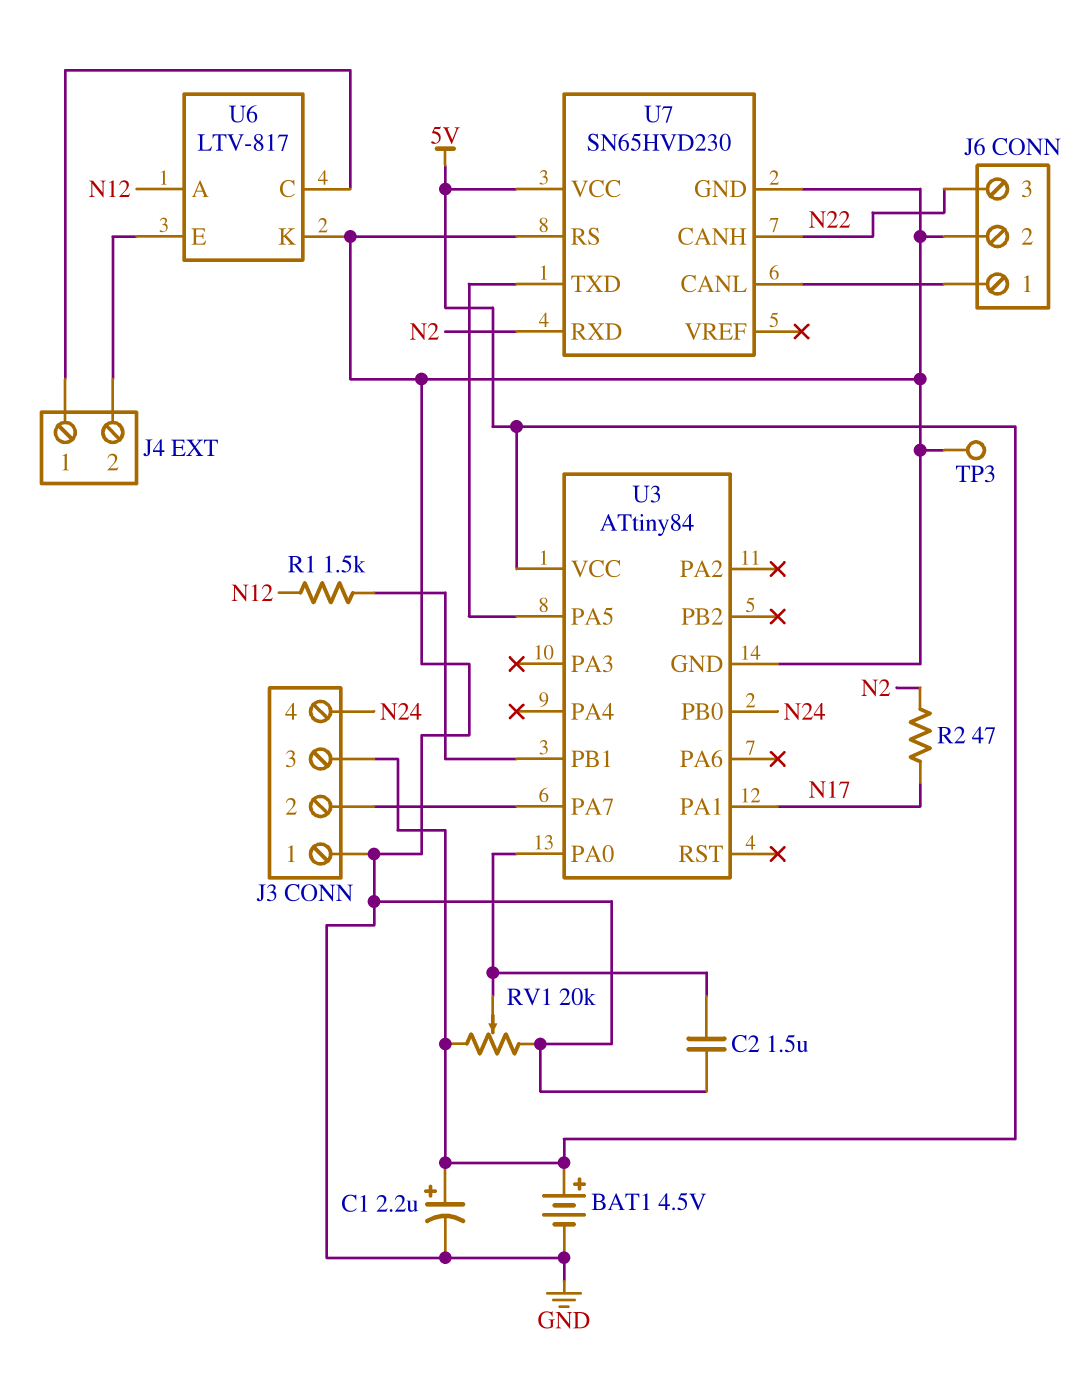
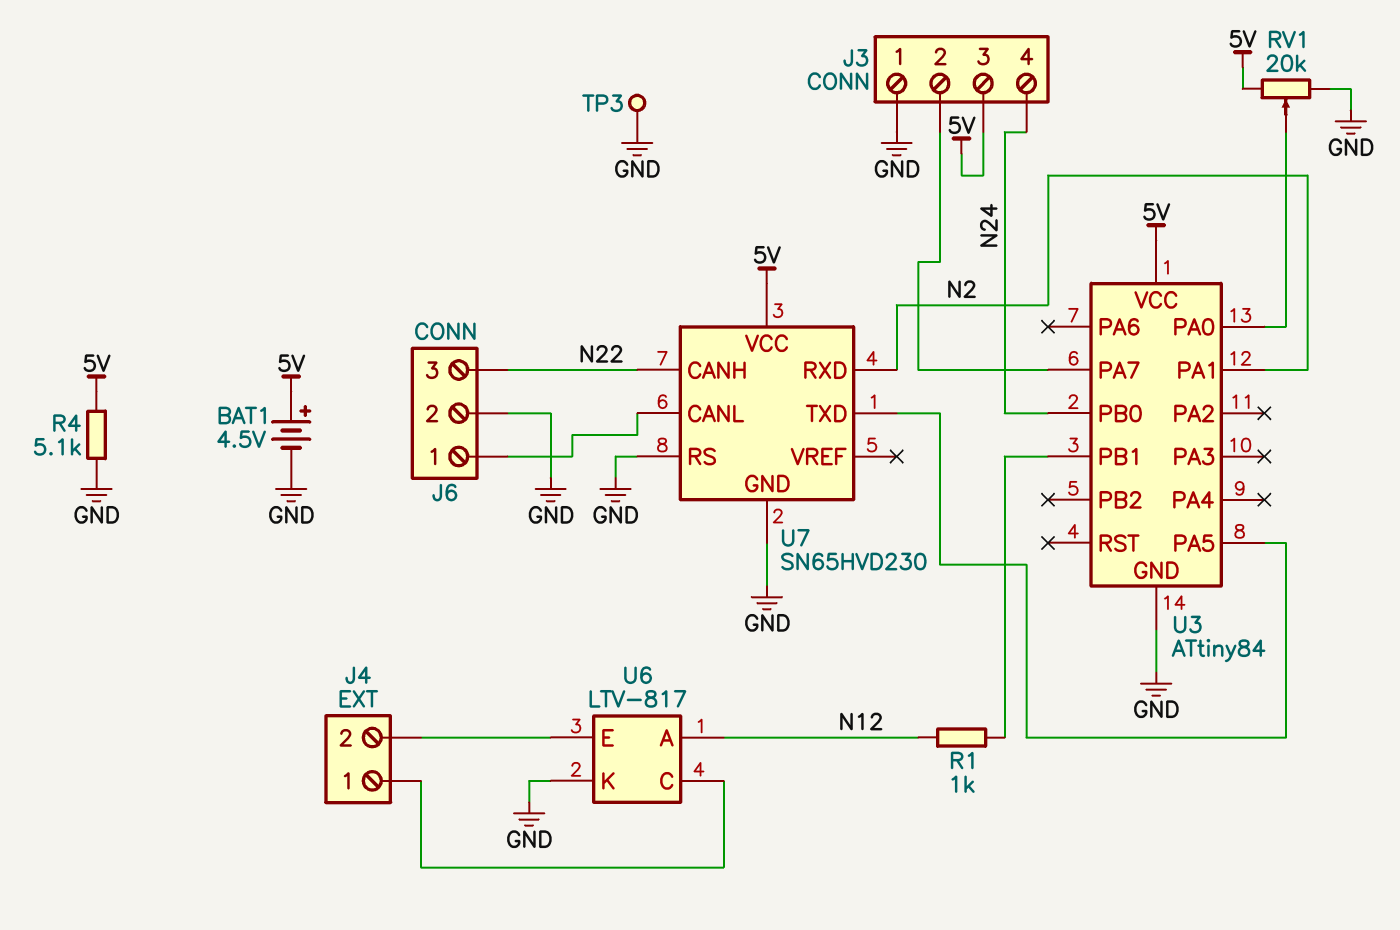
C1: 2.2uF (plus 5V, minus GND) -> none
C2: 1.5uF (GND, U3/PA0) -> none
R1: 1.5k (N12, U3/PB1) -> 1k (N12, U3/PB1)
R2: 47 (N2, N17) -> none
R4: none -> 5.1k (5V, GND)
U3 pin PA1: N17 -> N2

